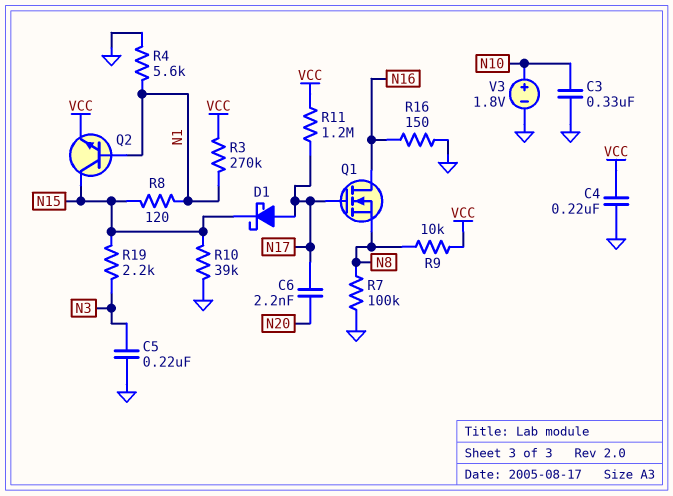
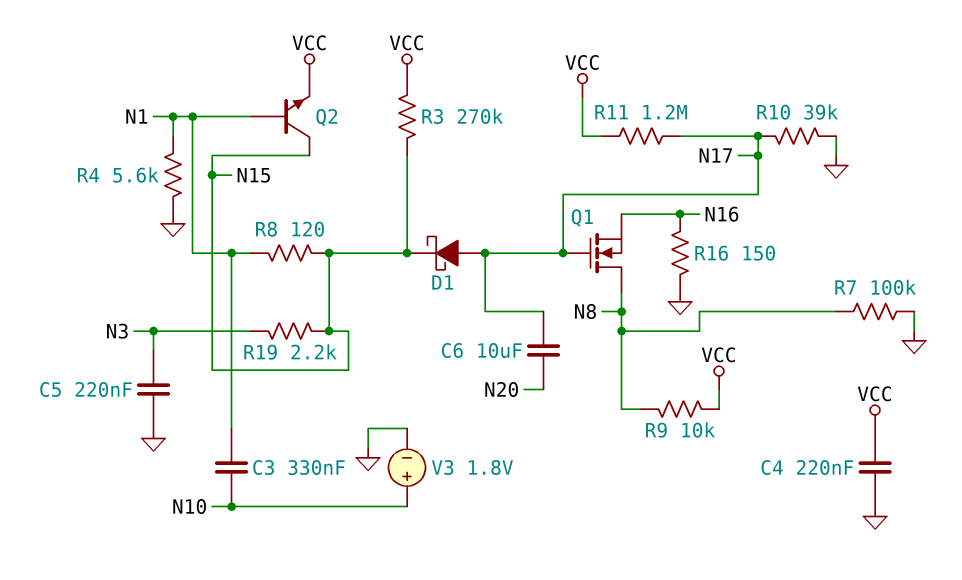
C3: 330nF (GND, N10) -> 330nF (N1, N10)
C6: 2.2nF (N17, N20) -> 10uF (N17, N20)
Q1: NMOS (G N17, D N16, S N8) -> NMOS (G N17, D N8, S N16)
R3: 270k (N1, VCC) -> 270k (N15, VCC)
R10: 39k (GND, N15) -> 39k (GND, N17)

